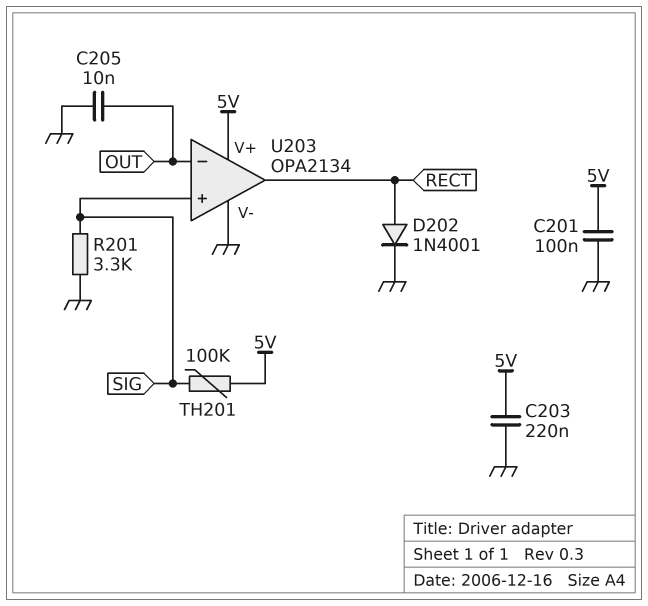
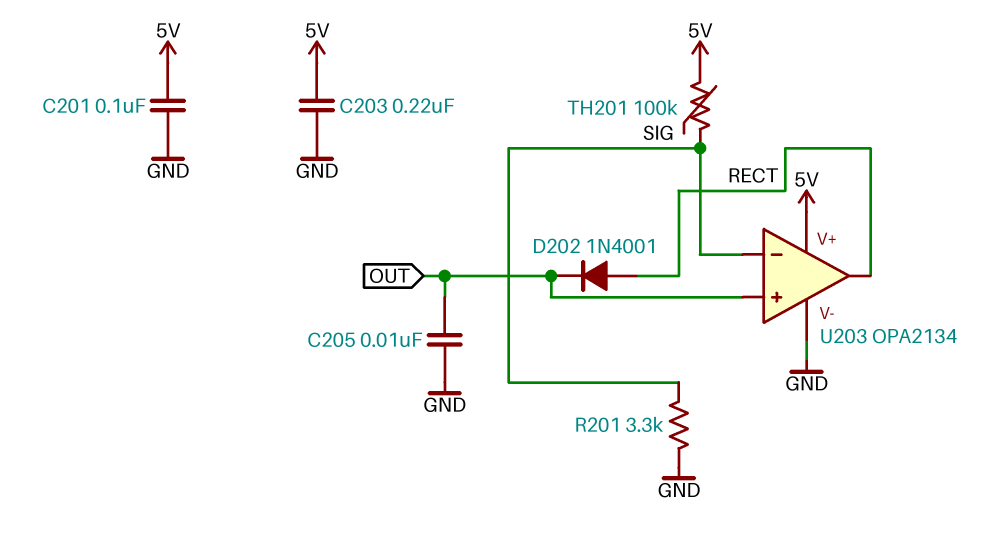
D202: diode 1N4001 (A RECT, K GND) -> diode 1N4001 (A RECT, K OUT)
U203 pin in+: SIG -> OUT
U203 pin in-: OUT -> SIG

